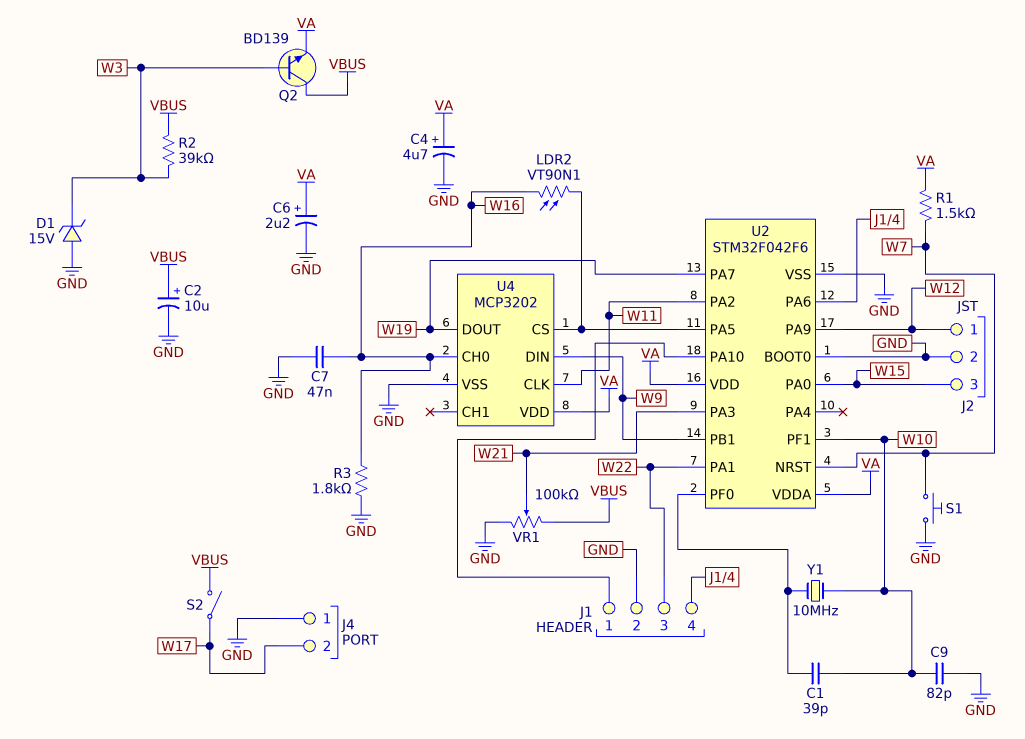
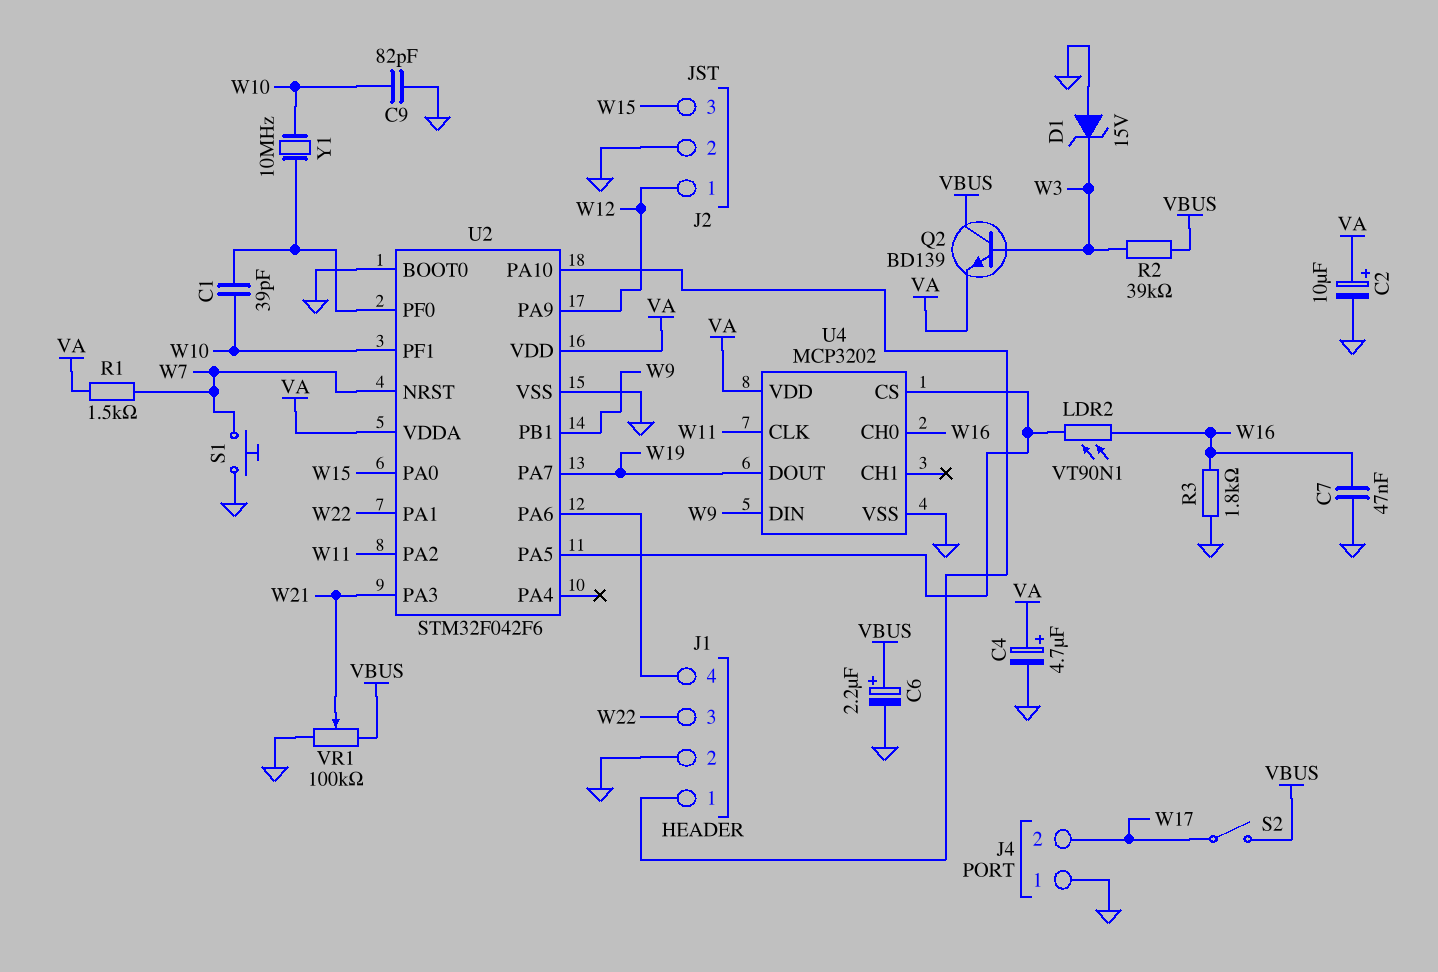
C2: 10uF (plus VBUS, minus GND) -> 10uF (plus VA, minus GND)
C6: 2.2uF (plus VA, minus GND) -> 2.2uF (plus VBUS, minus GND)

